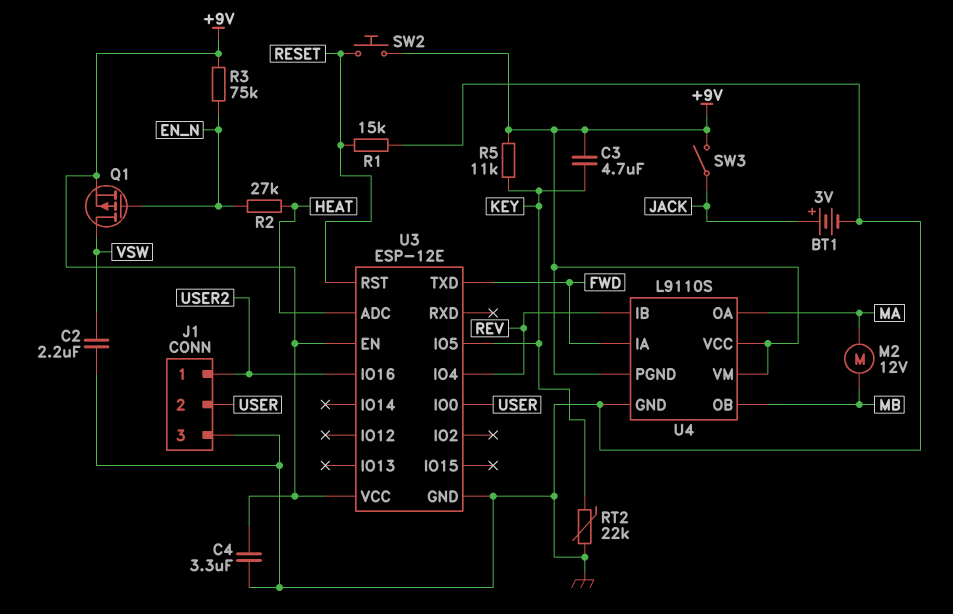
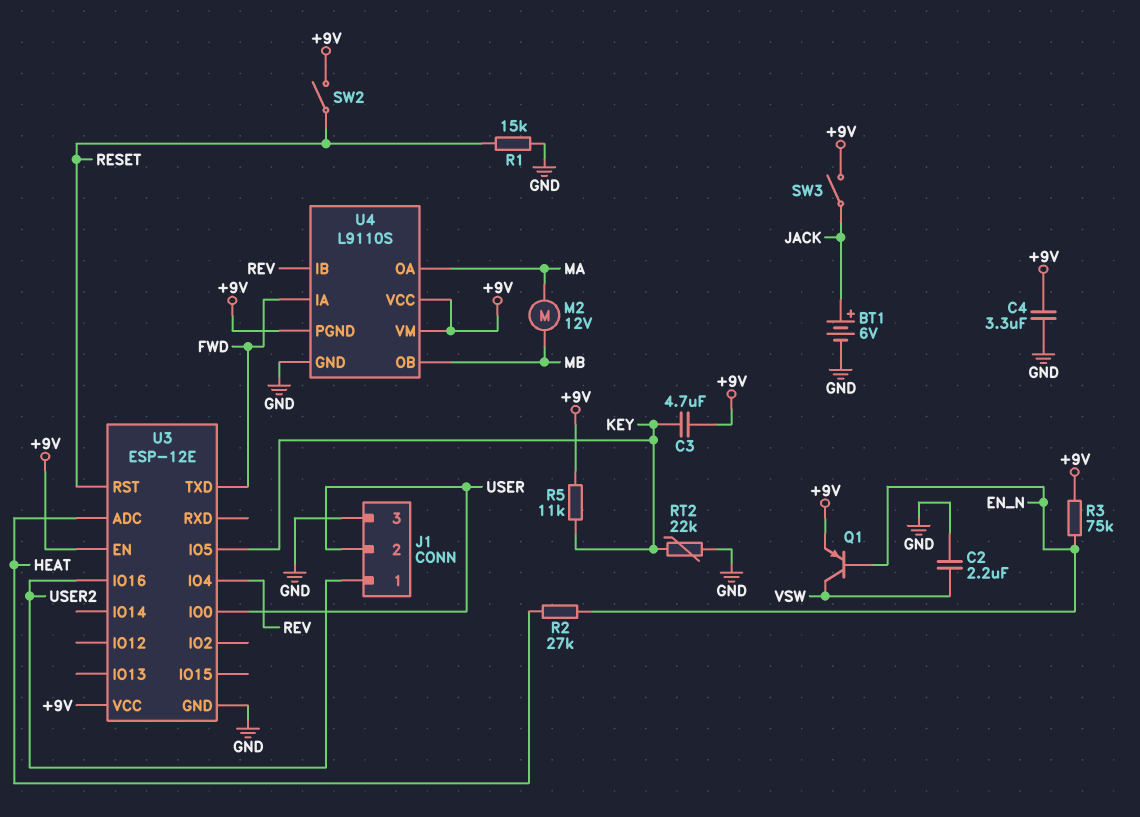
BT1: 3V (plus JACK, minus GND) -> 6V (plus JACK, minus GND)
Q1: PMOS (G EN_N, D VSW, S +9V) -> PNP (B EN_N, C VSW, E +9V)
SW2: button (+9V, RESET) -> switch (+9V, RESET)

